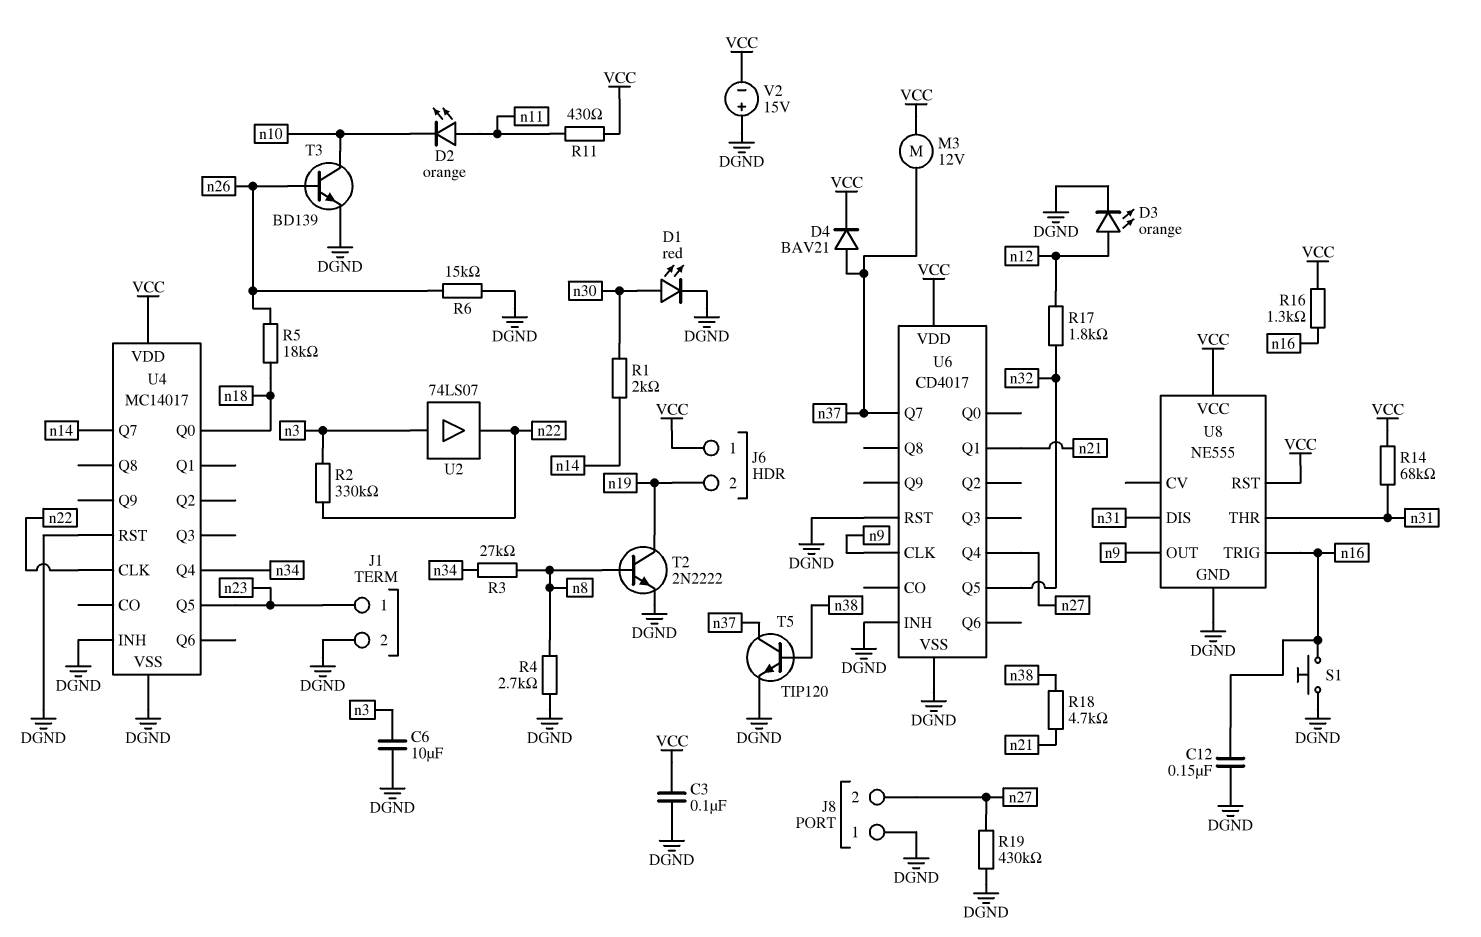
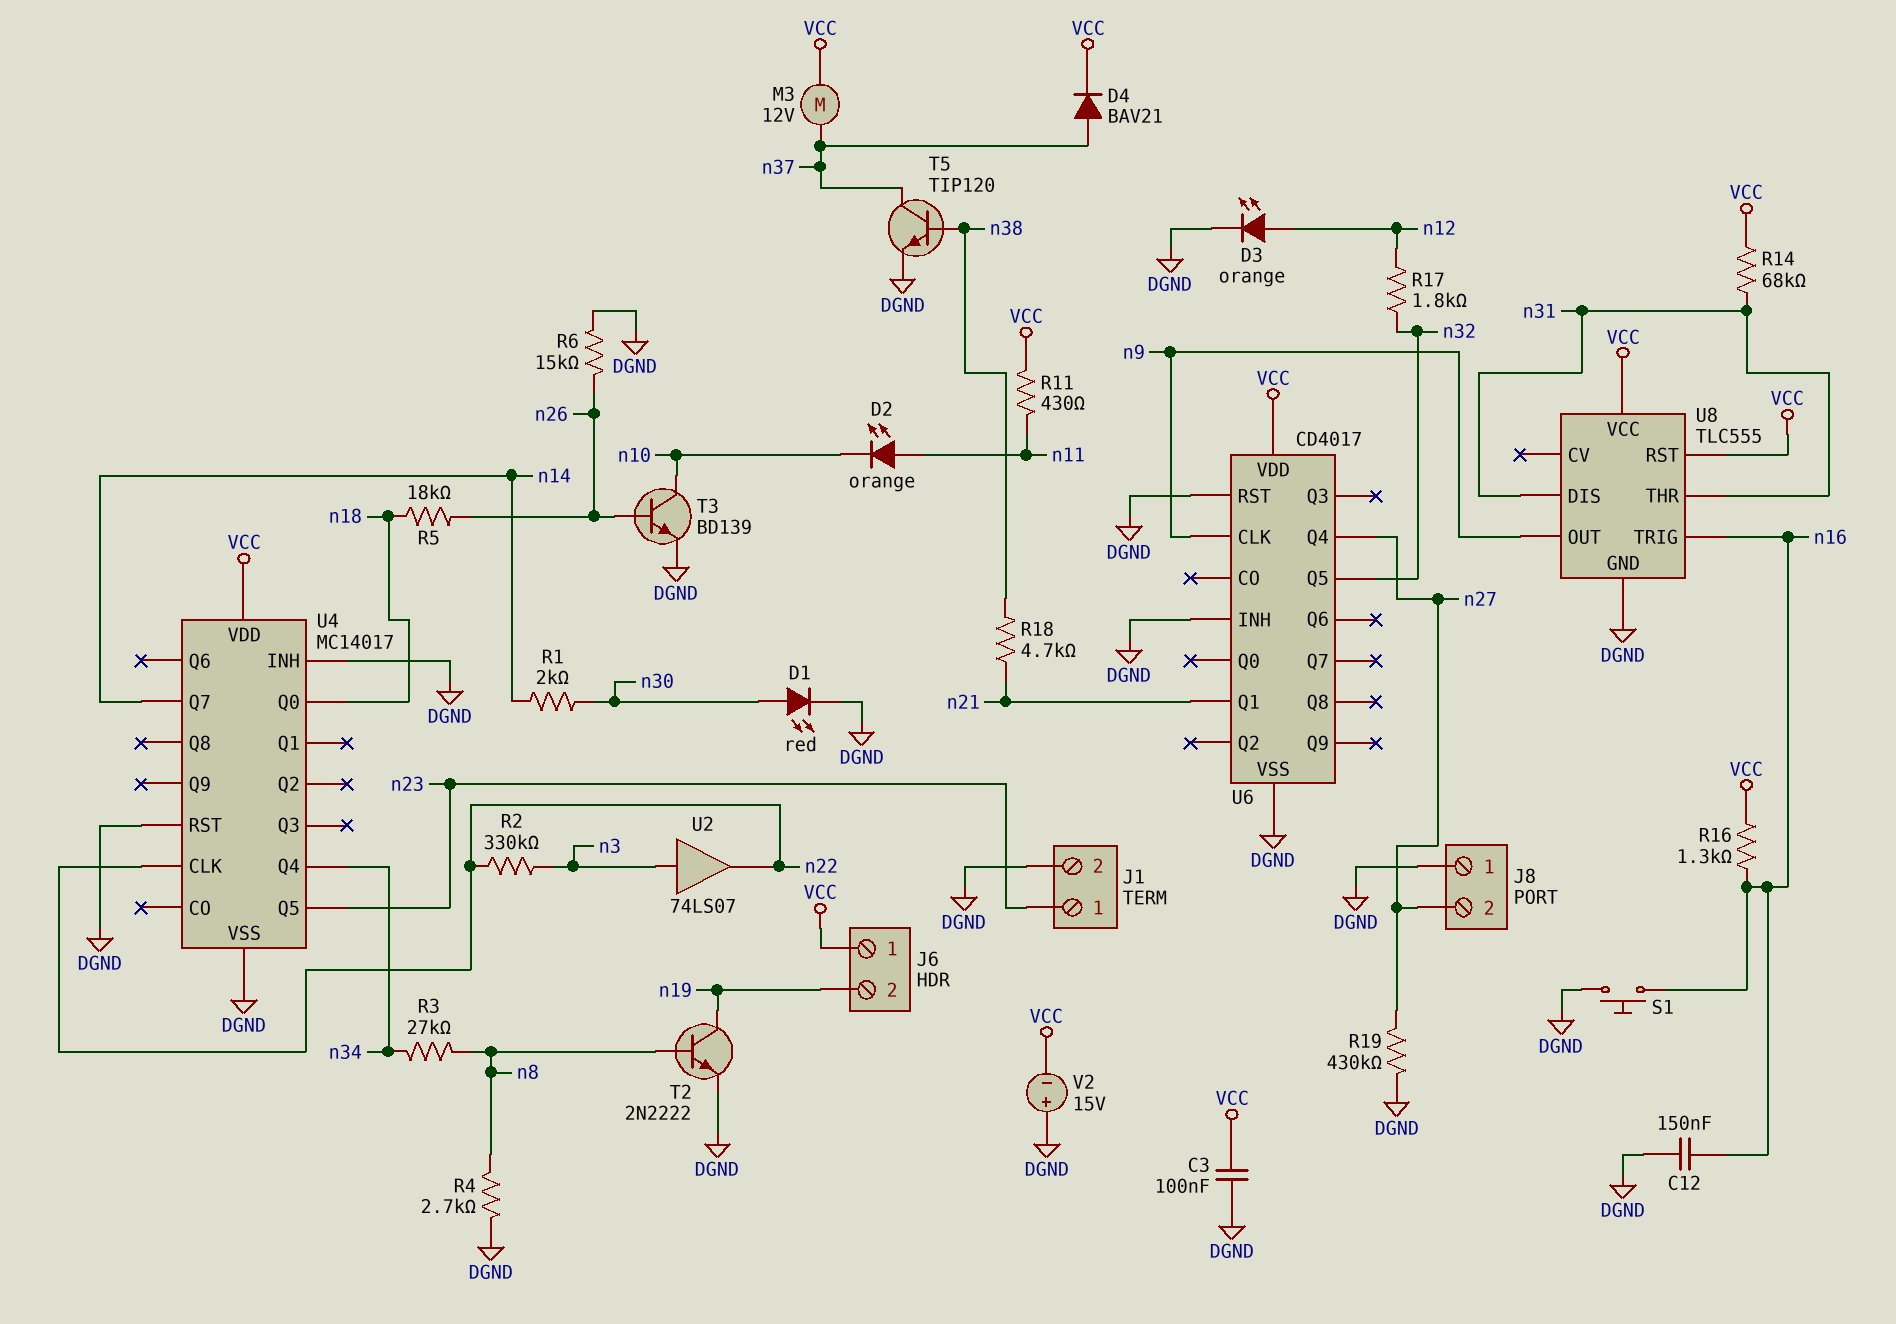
C6: 10uF (DGND, n3) -> none
U6 pin Q7: n37 -> none
U8: NE555 -> TLC555

